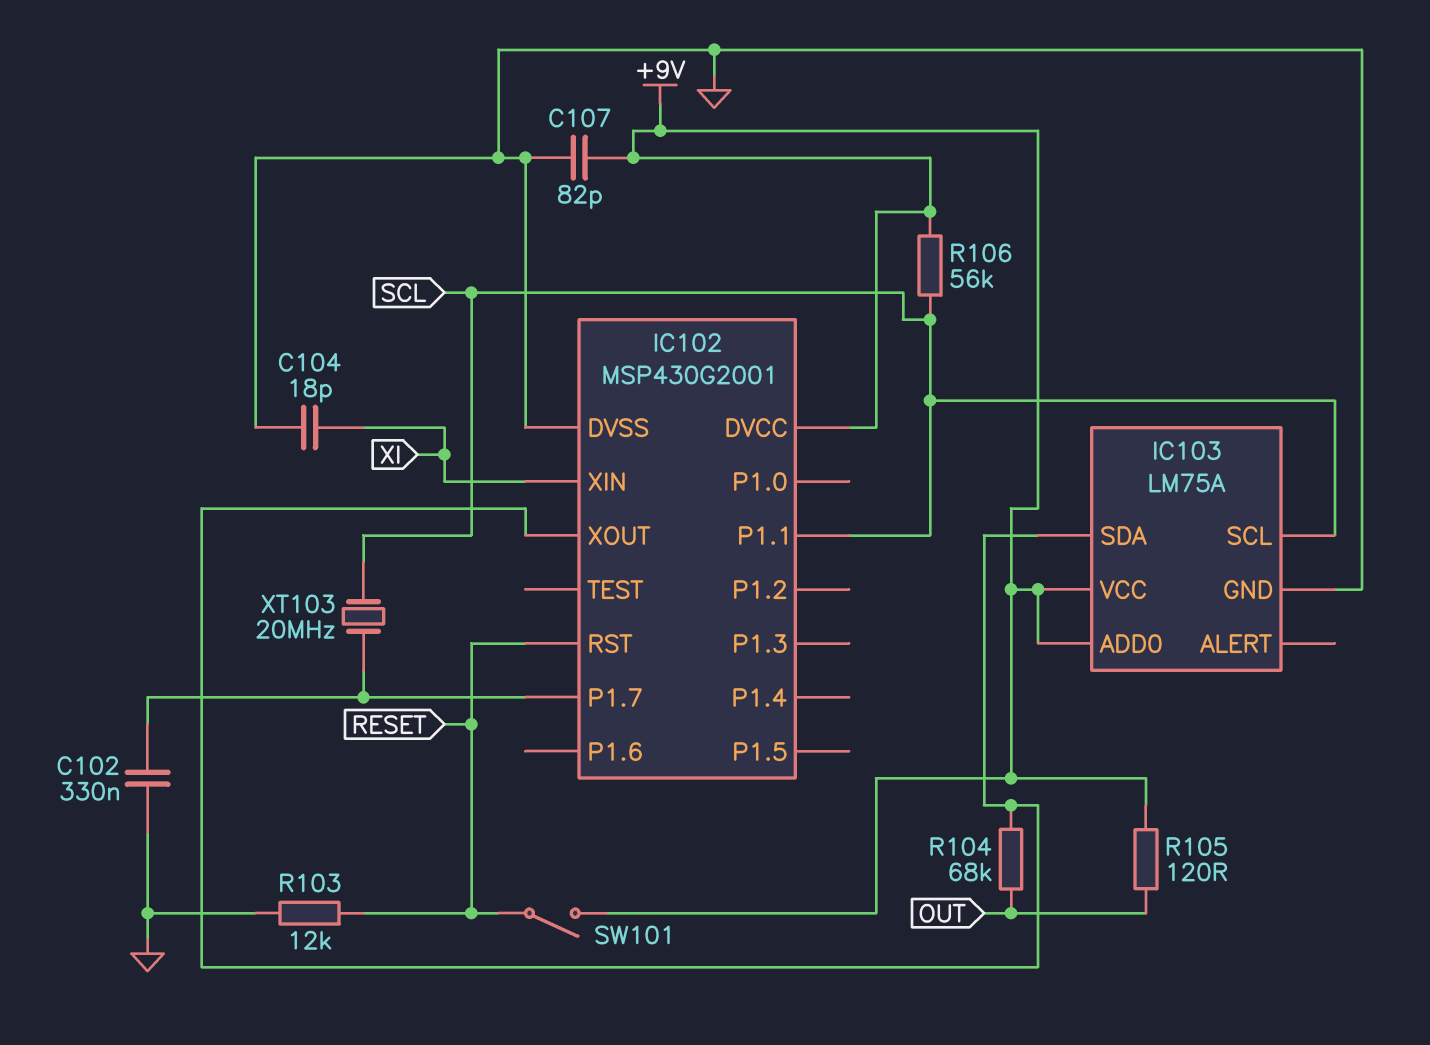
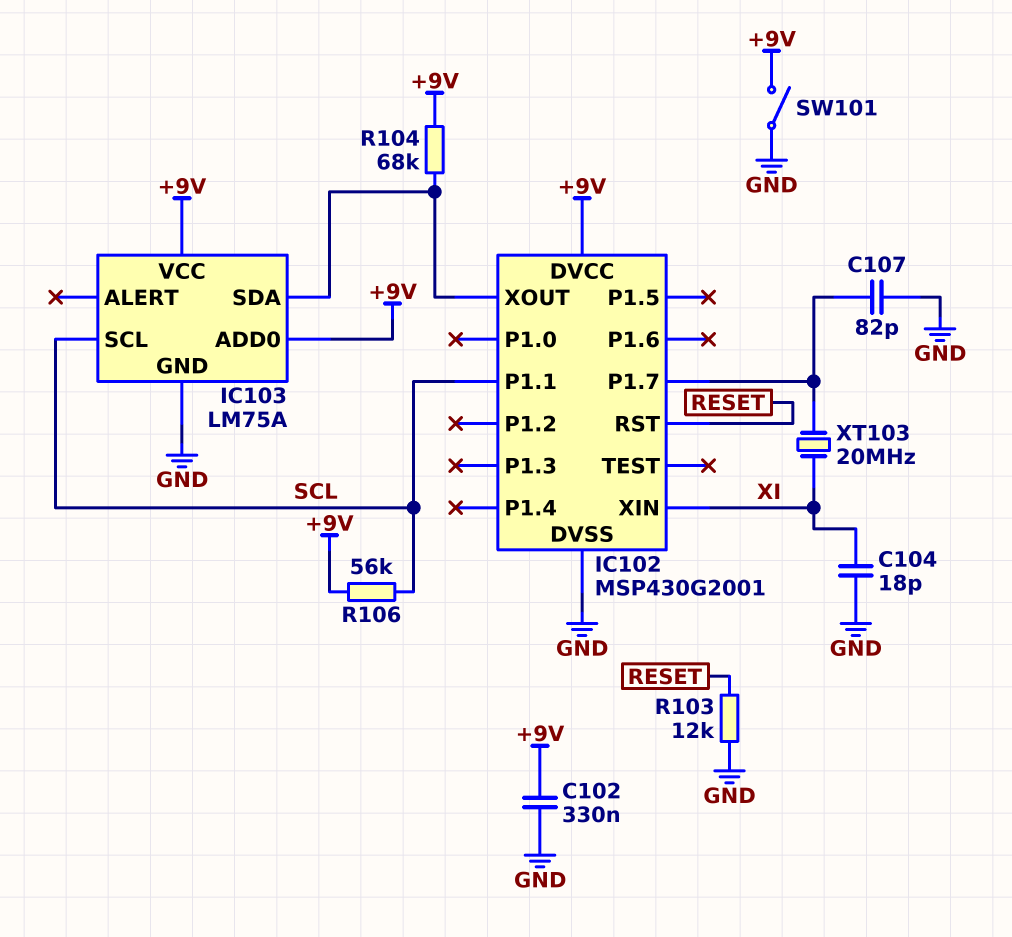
C102: 330nF (GND, IC102/P1.7) -> 330nF (+9V, GND)
C107: 82pF (+9V, GND) -> 82pF (GND, IC102/P1.7)
R104: 68k (IC102/XOUT, OUT) -> 68k (+9V, IC102/XOUT)
R105: 120 (+9V, OUT) -> none
SW101: switch (+9V, RESET) -> switch (+9V, GND)
XT103: 20MHz (IC102/P1.7, SCL) -> 20MHz (IC102/P1.7, XI)

